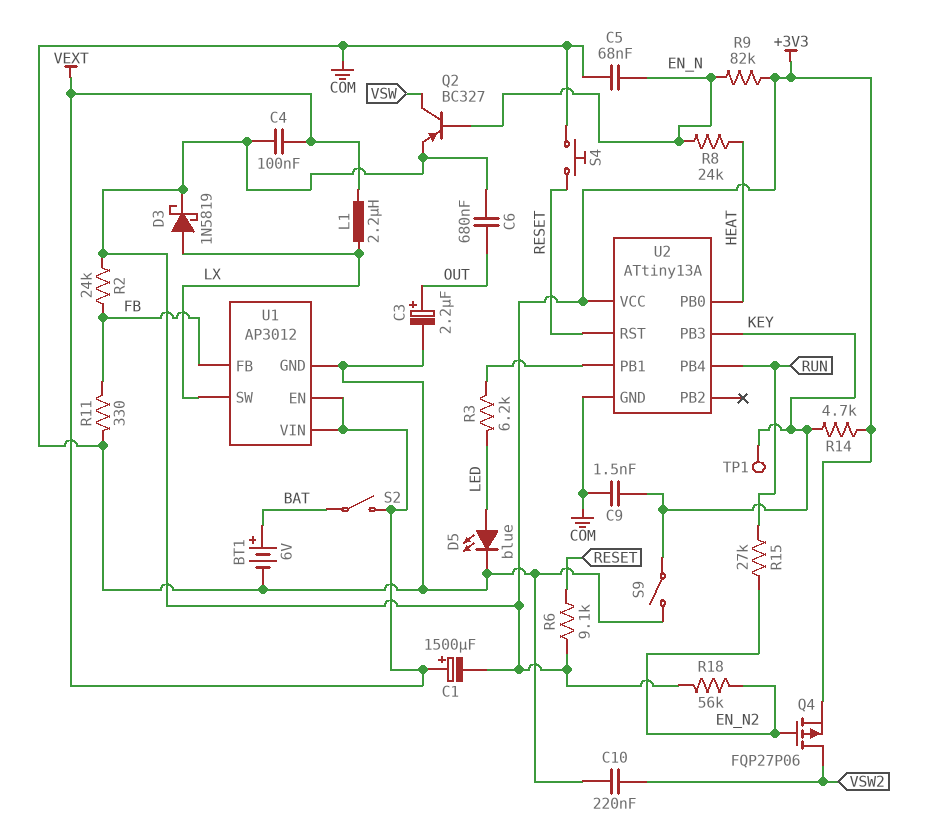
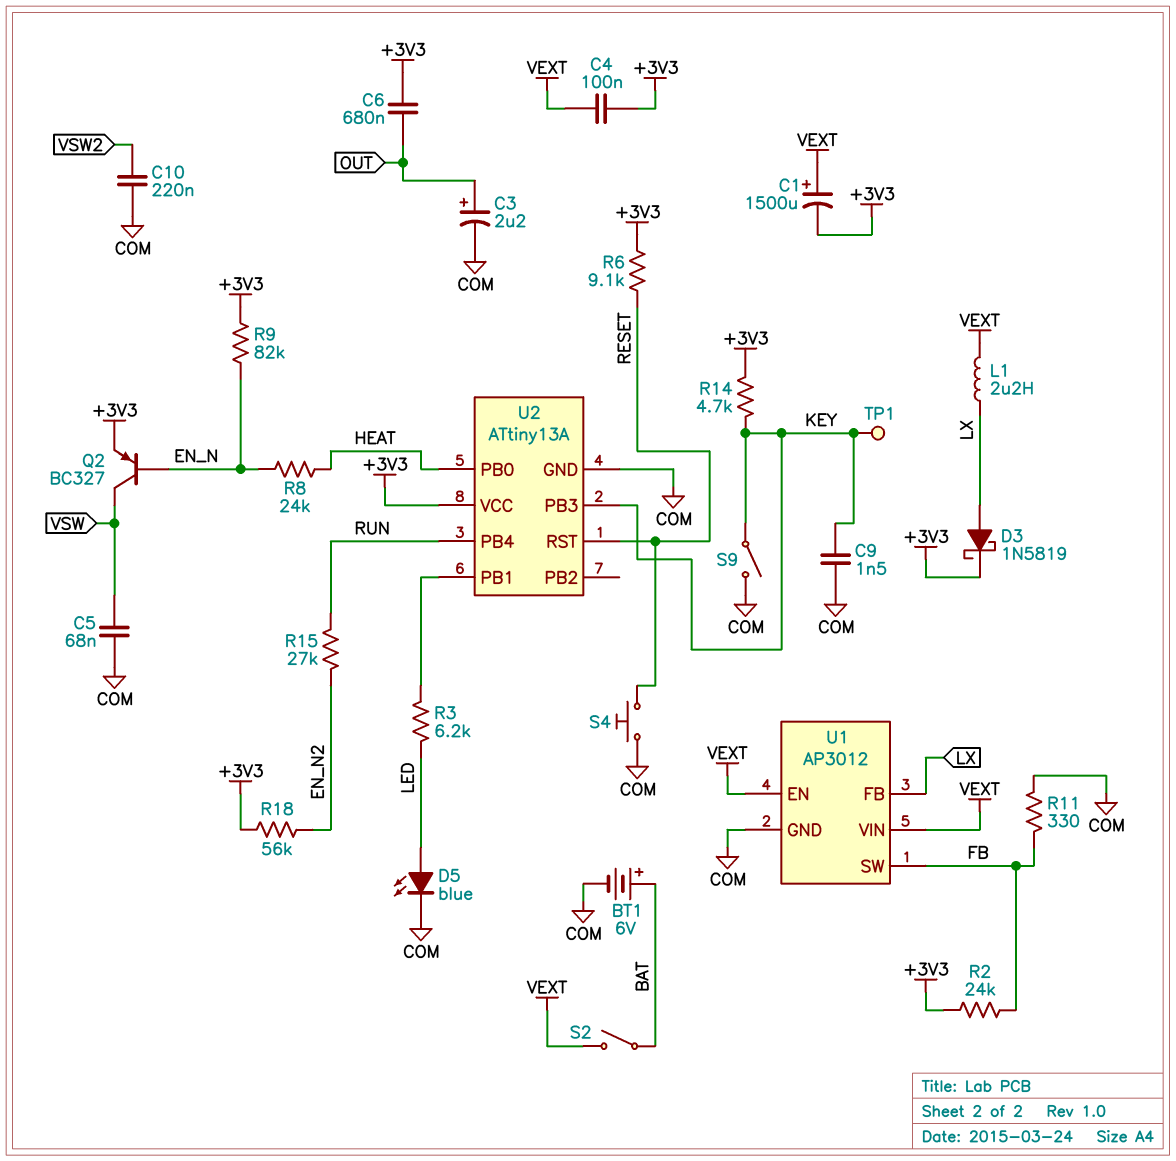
C5: 68nF (COM, EN_N) -> 68nF (COM, VSW)
Q4: PMOS FQP27P06 (G EN_N2, D VSW2, S +3V3) -> none
U1 pin FB: FB -> LX
U1 pin SW: LX -> FB

